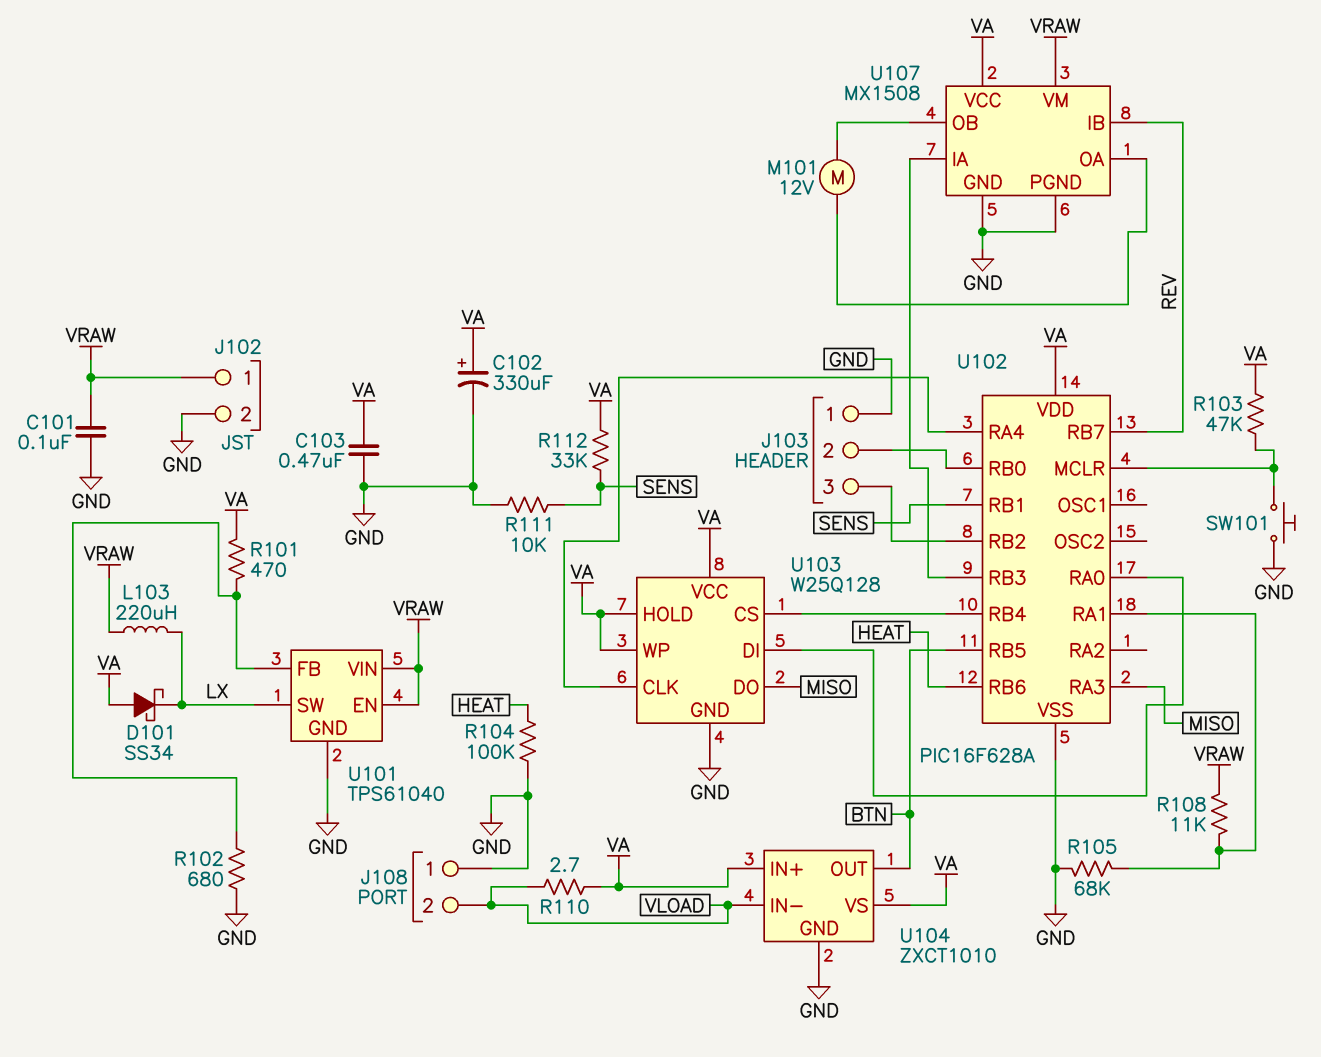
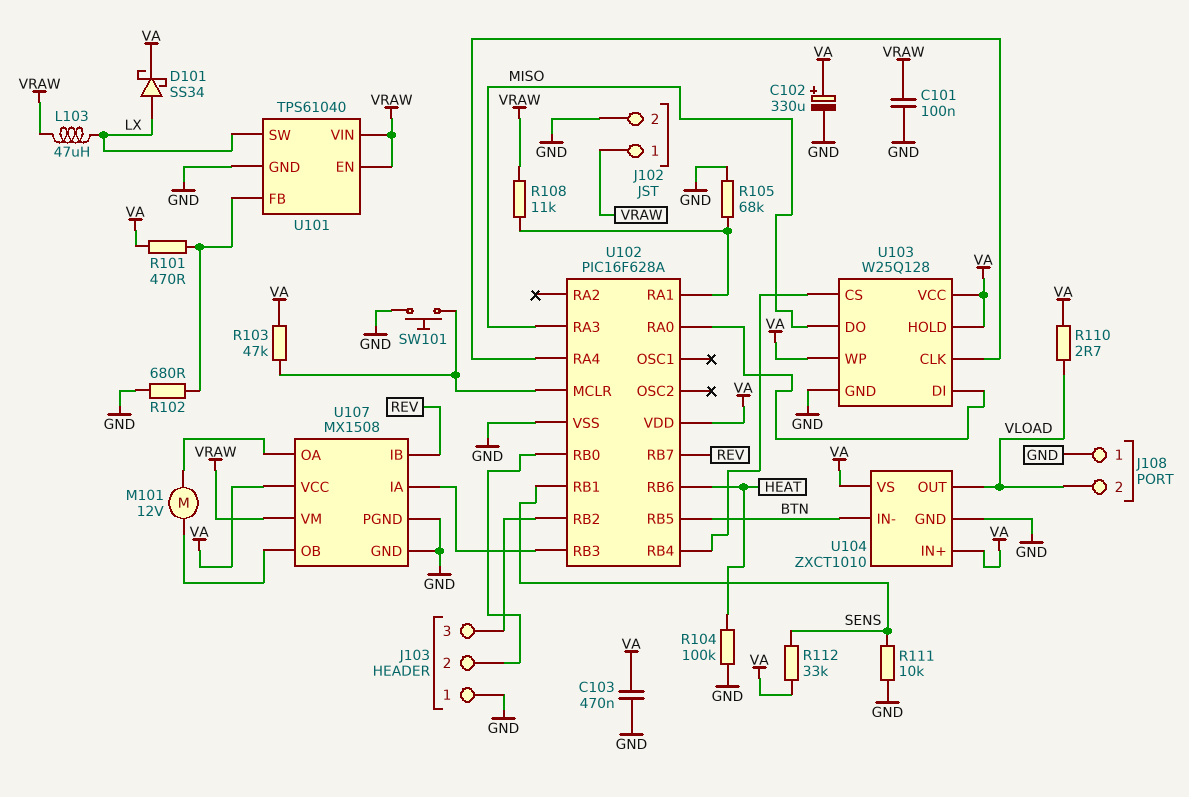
D101: schottky SS34 (A VA, K LX) -> schottky SS34 (A LX, K VA)
L103: 220uH (LX, VRAW) -> 47uH (LX, VRAW)
U104 pin IN-: VLOAD -> BTN
U104 pin OUT: BTN -> VLOAD

